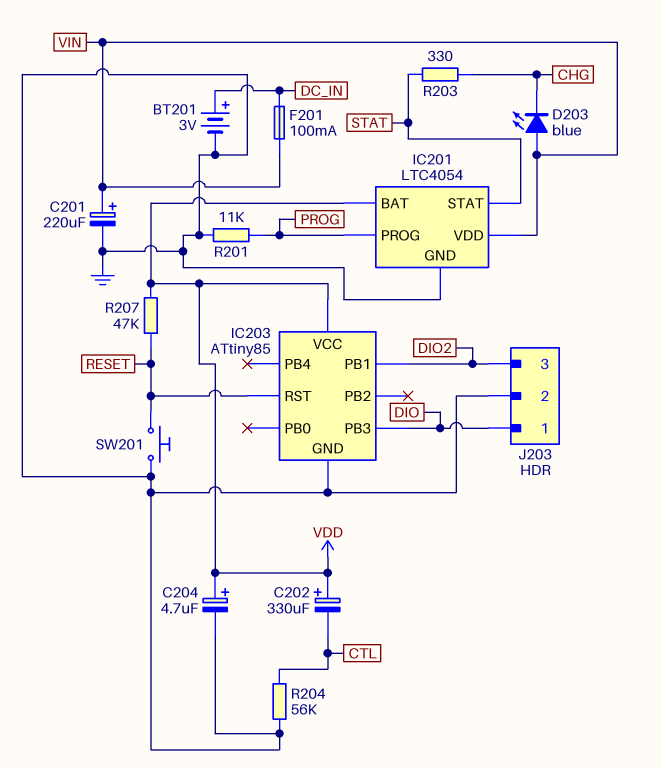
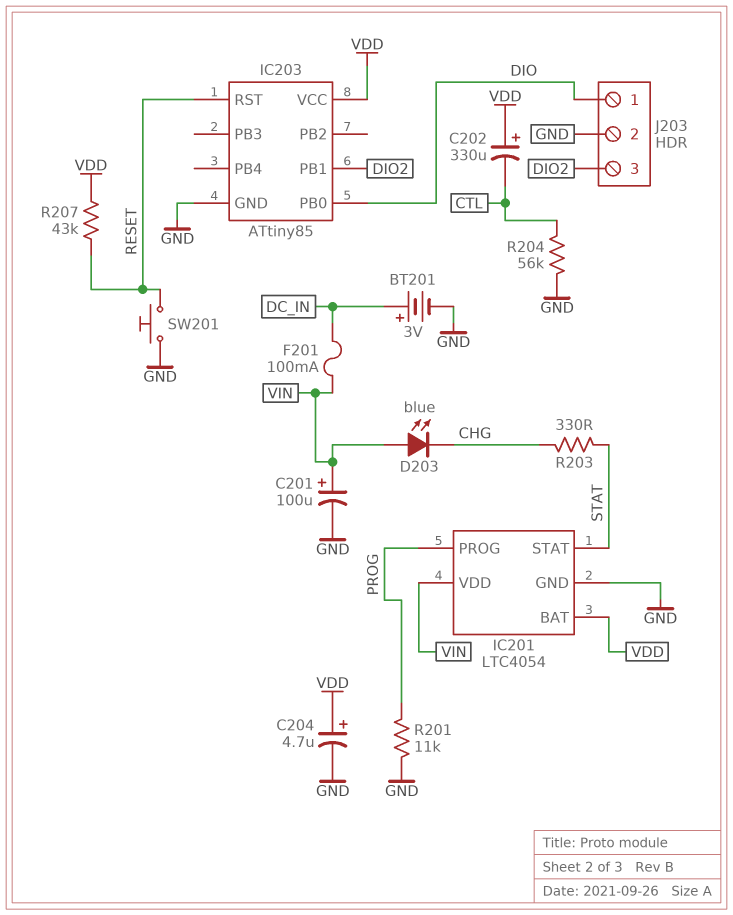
C201: 220uF (plus VIN, minus GND) -> 100uF (plus VIN, minus GND)
IC203 pin PB0: none -> DIO
IC203 pin PB3: DIO -> none
R207: 47k (RESET, VDD) -> 43k (RESET, VDD)

